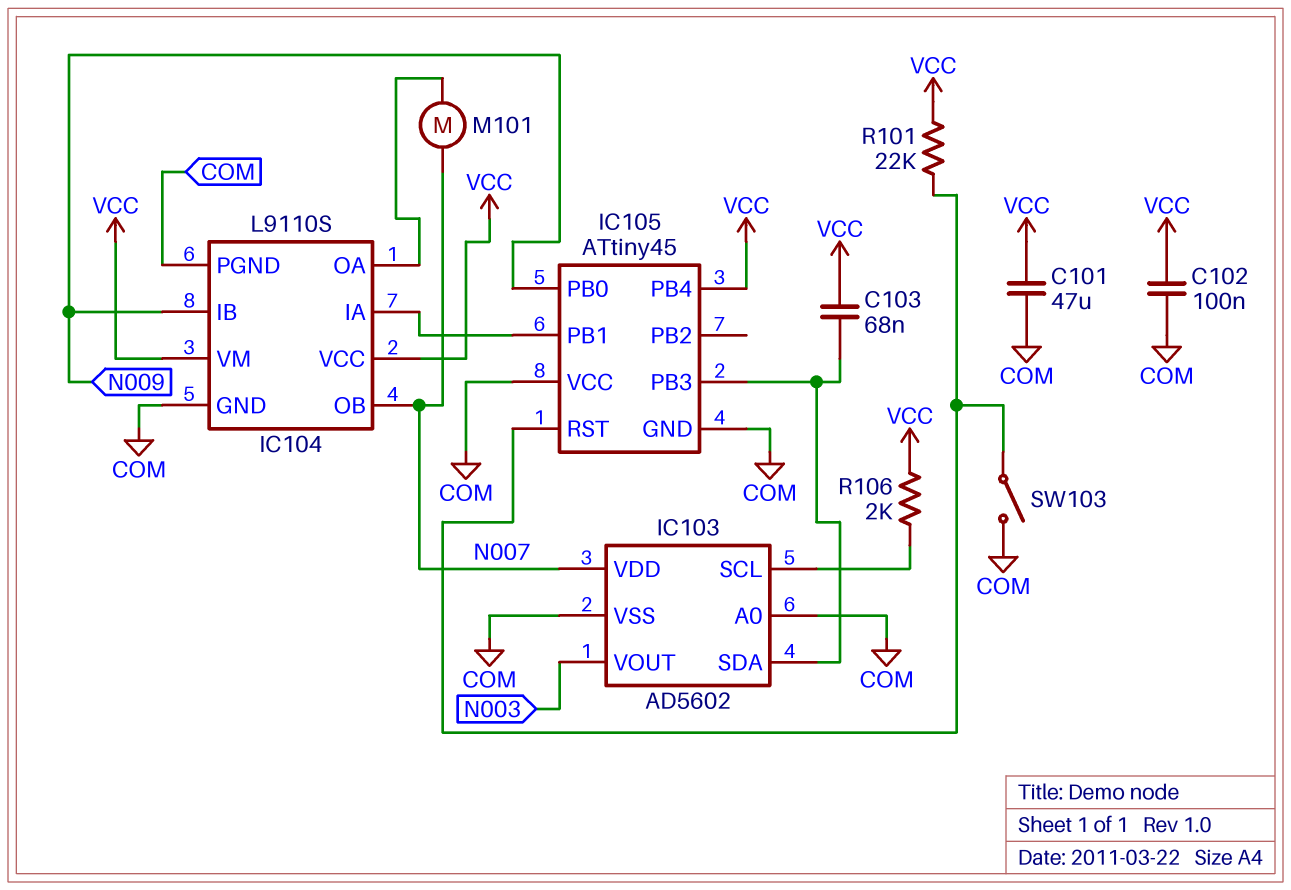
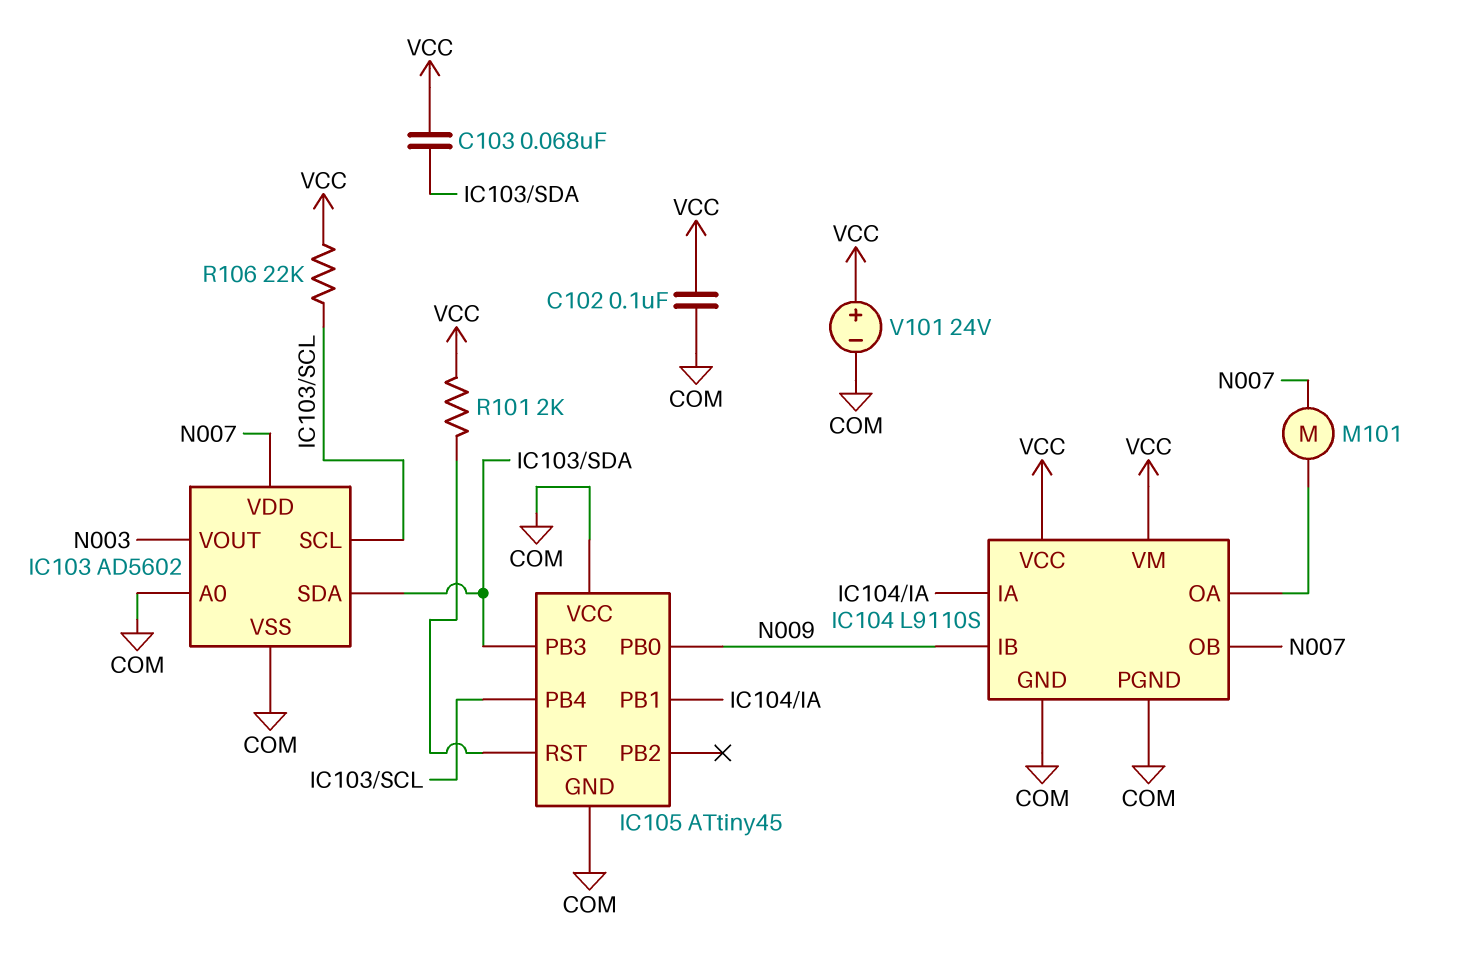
C101: 47uF (COM, VCC) -> none
IC105 pin PB4: VCC -> IC103/SCL
R101: 22k (IC105/RST, VCC) -> 2k (IC105/RST, VCC)
R106: 2k (IC103/SCL, VCC) -> 22k (IC103/SCL, VCC)
SW103: switch (COM, IC105/RST) -> none
V101: none -> 24V (plus VCC, minus COM)

